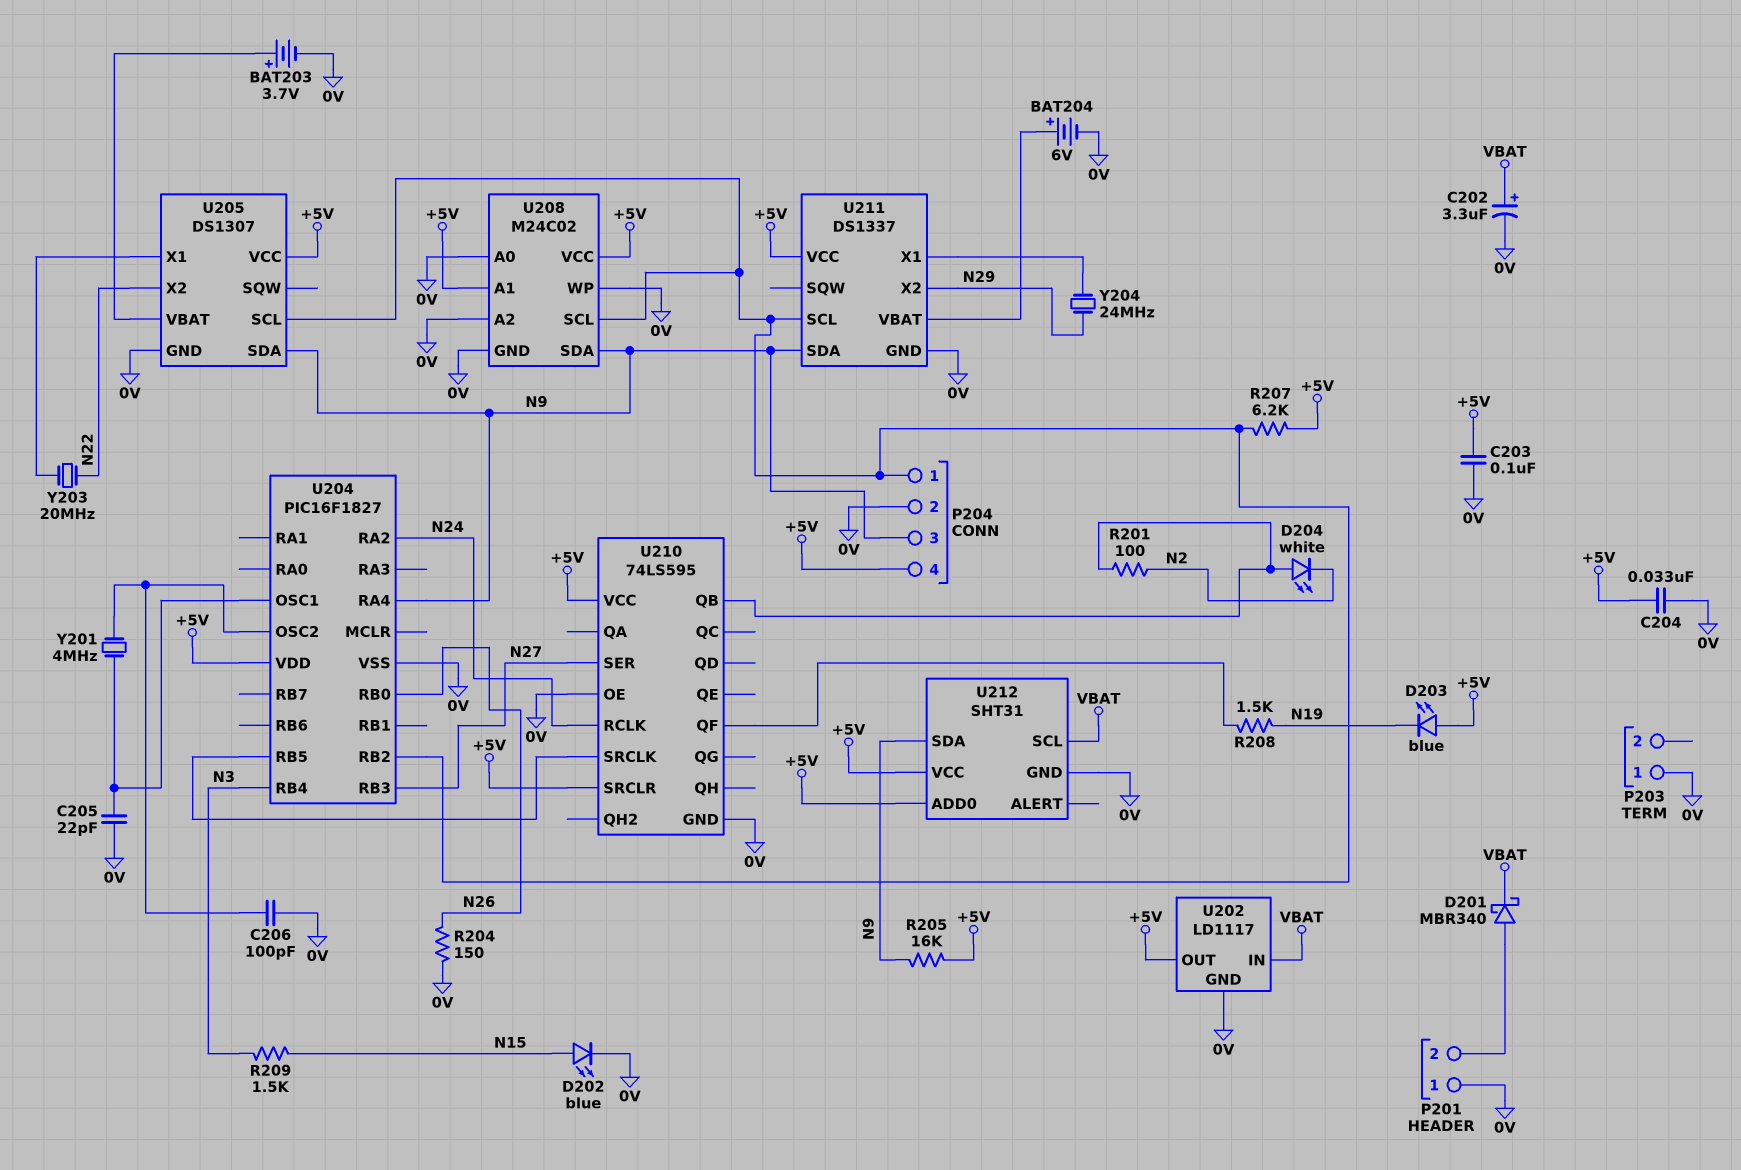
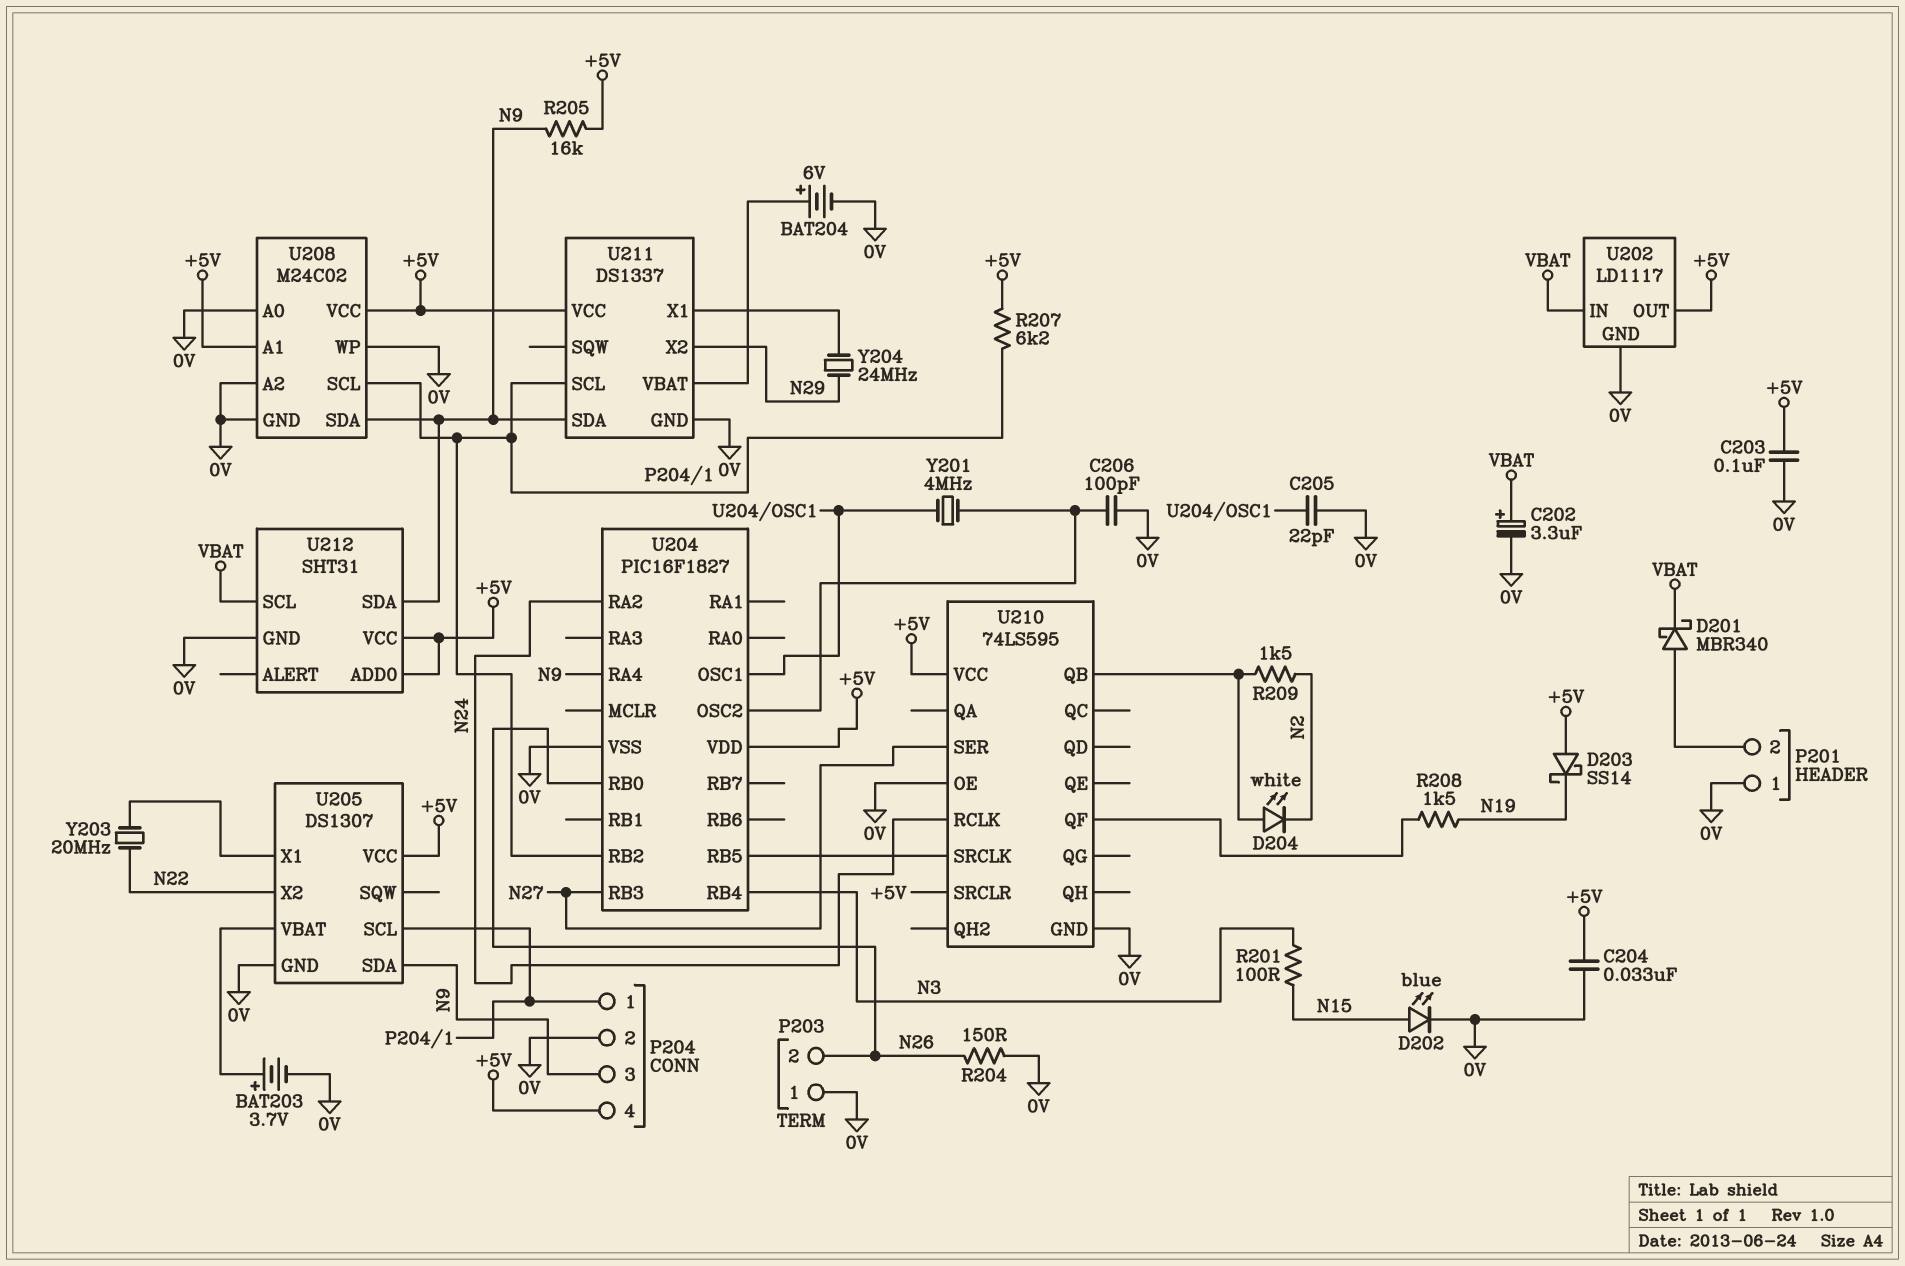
D203: LED blue (A +5V, K N19) -> schottky SS14 (A +5V, K N19)
P203 pin 2: none -> N26
R201: 100 (N2, U210/QB) -> 100 (N3, N15)
R209: 1.5k (N3, N15) -> 1.5k (N2, U210/QB)

